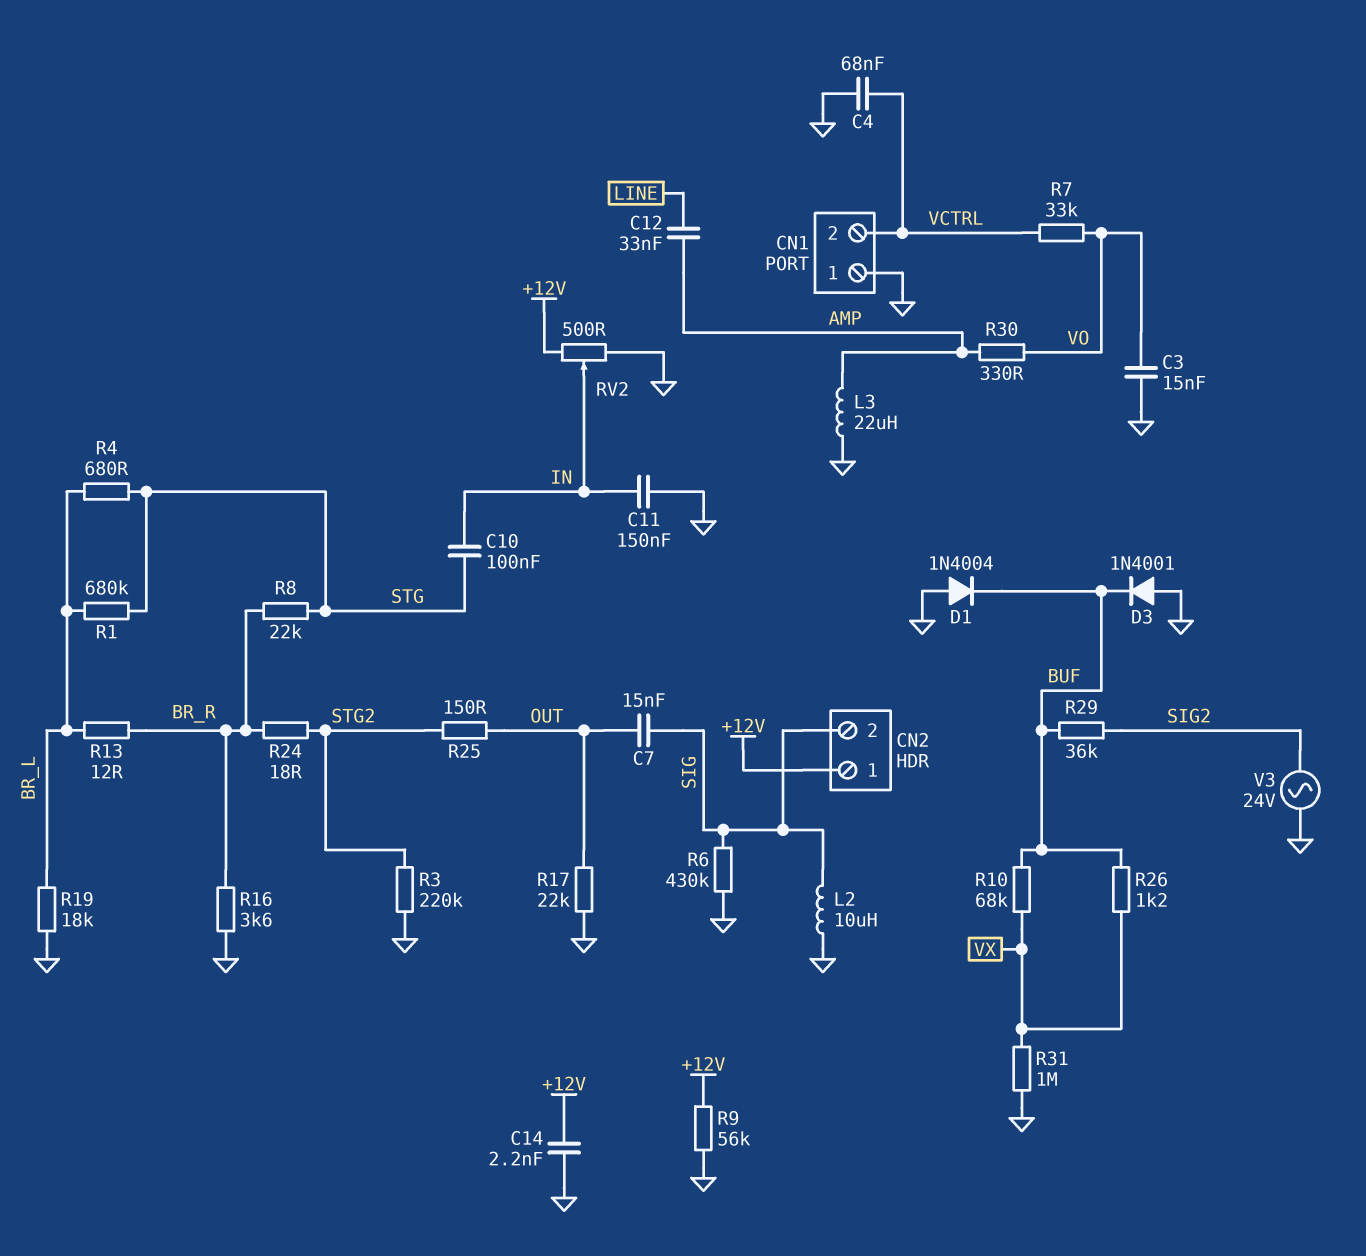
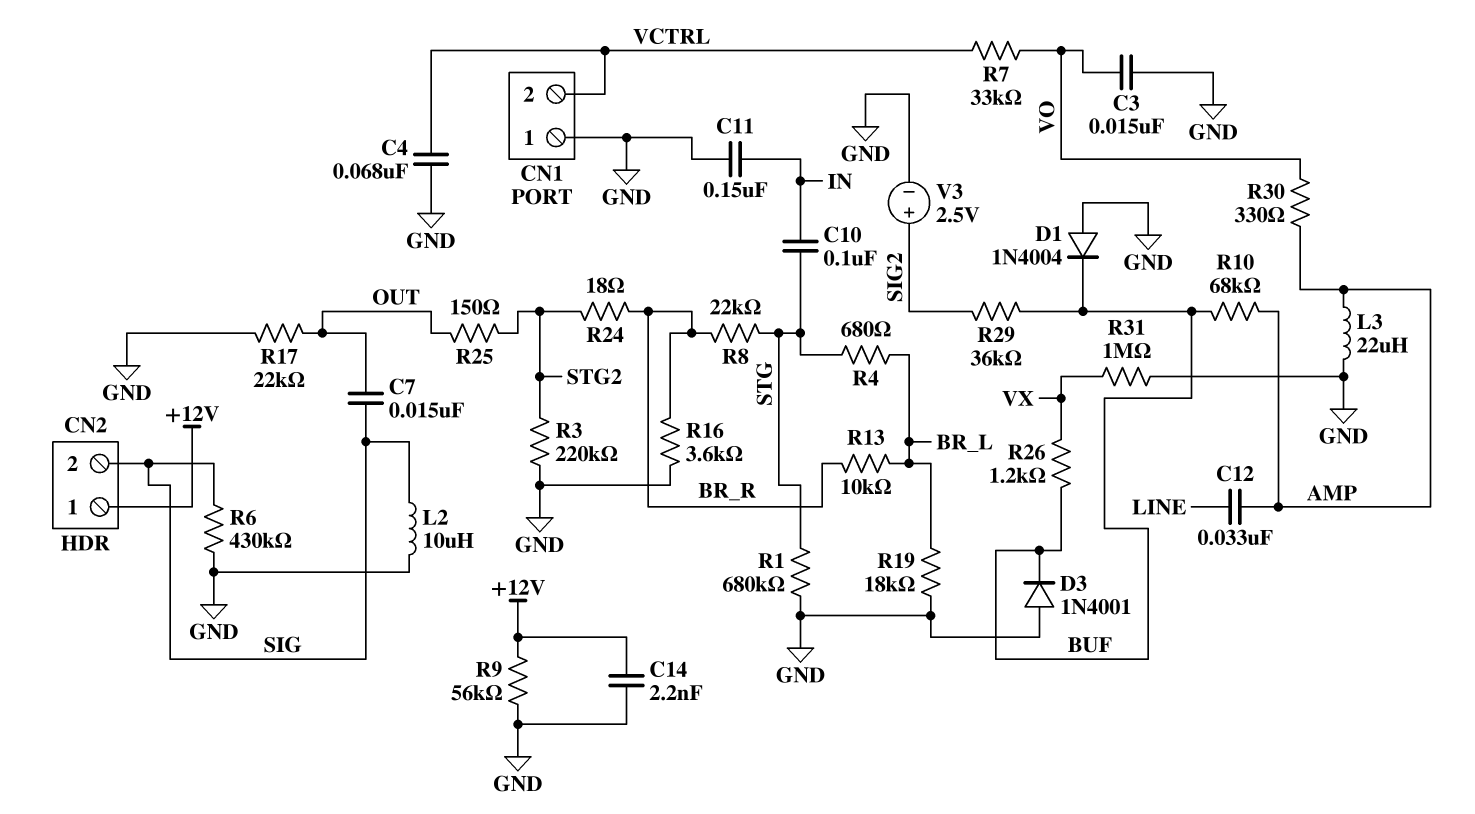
R1: 680k (BR_L, STG) -> 680k (GND, STG)
R10: 68k (BUF, VX) -> 68k (AMP, BUF)
R13: 12 (BR_L, BR_R) -> 10k (BR_L, BR_R)
RV2: 500 (+12V, GND, wiper IN) -> none
V3: AC 24V (GND, SIG2) -> 2.5V (plus SIG2, minus GND)

